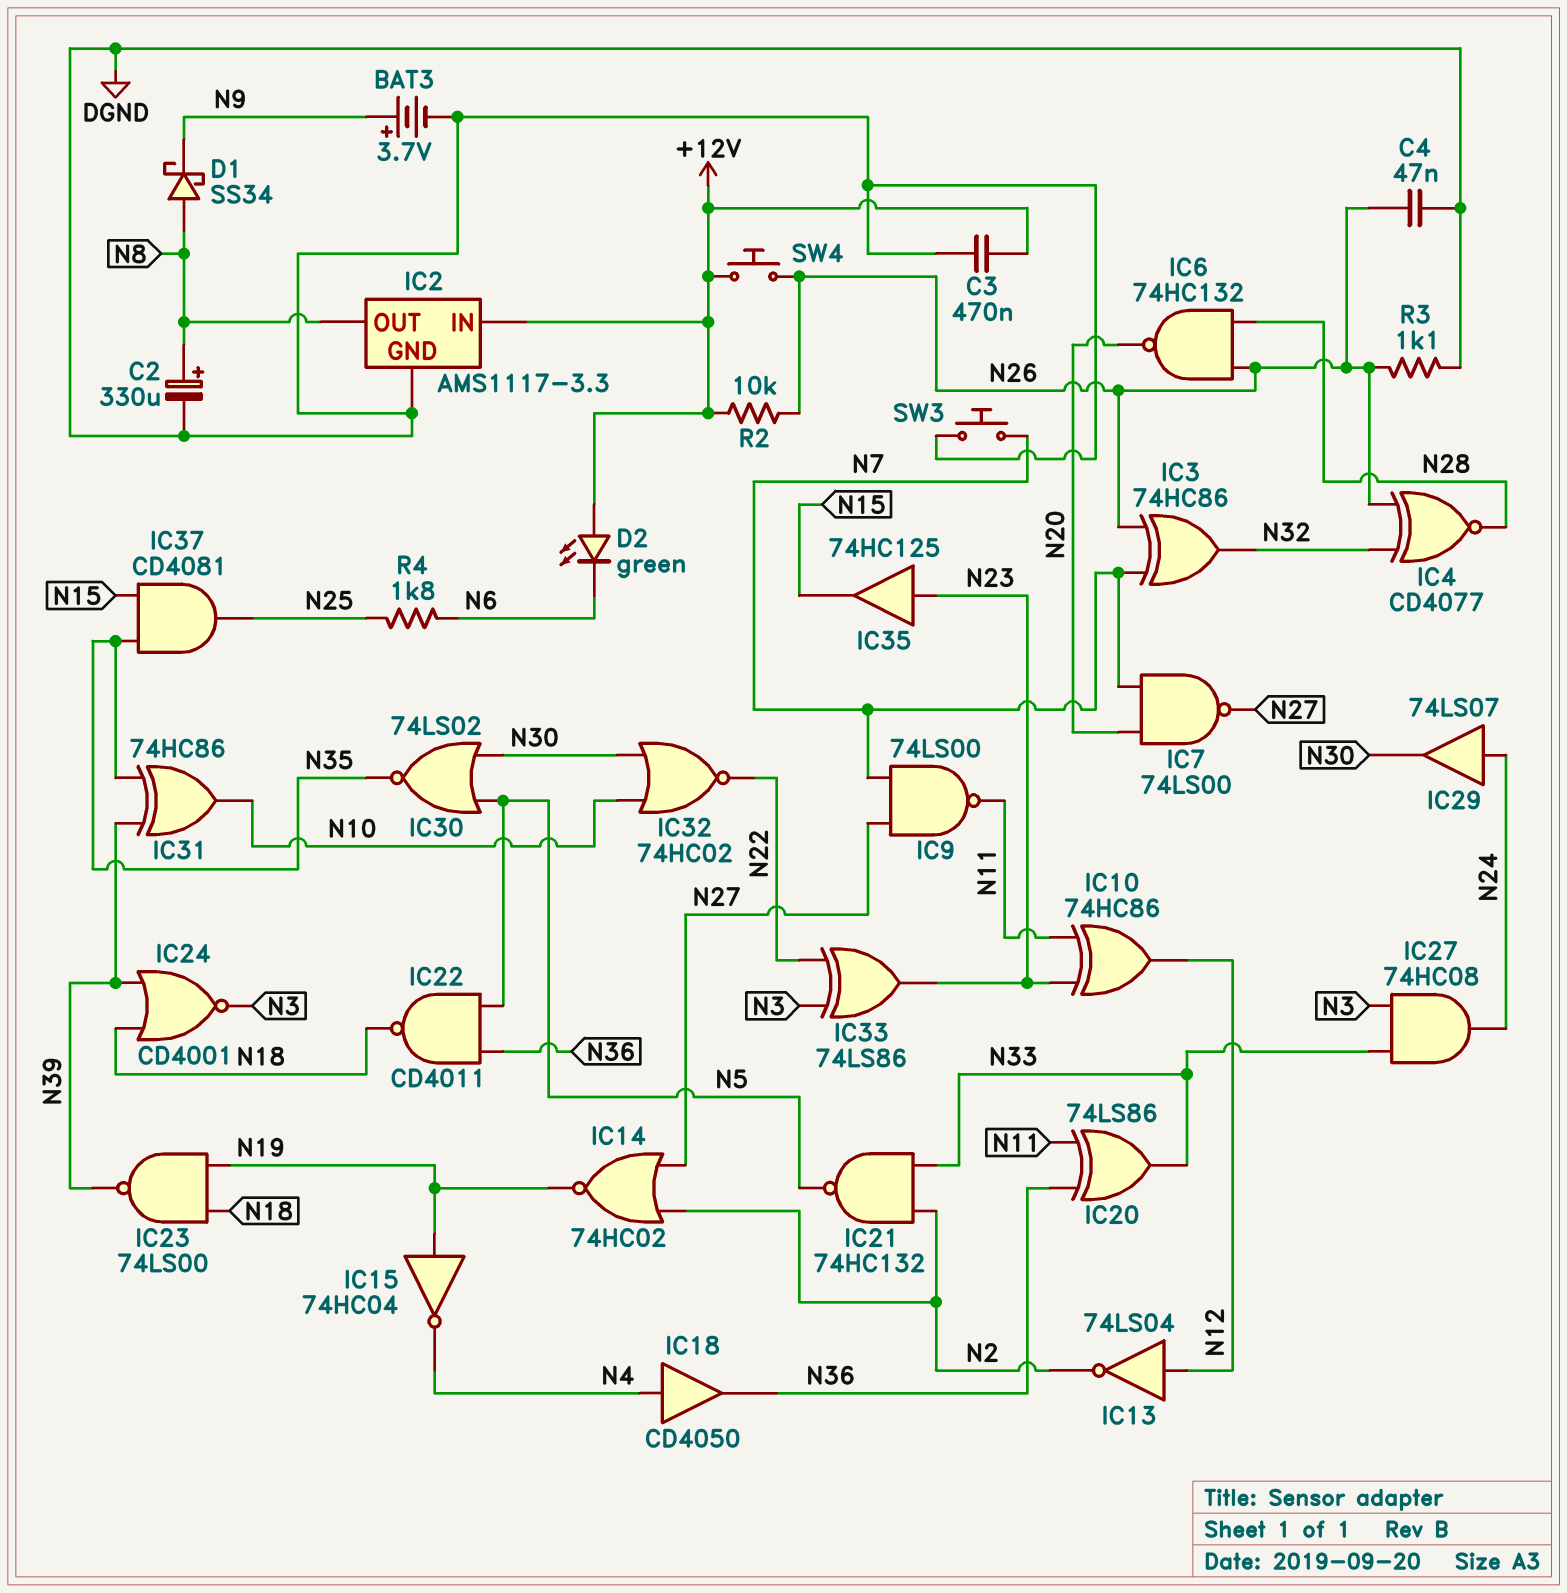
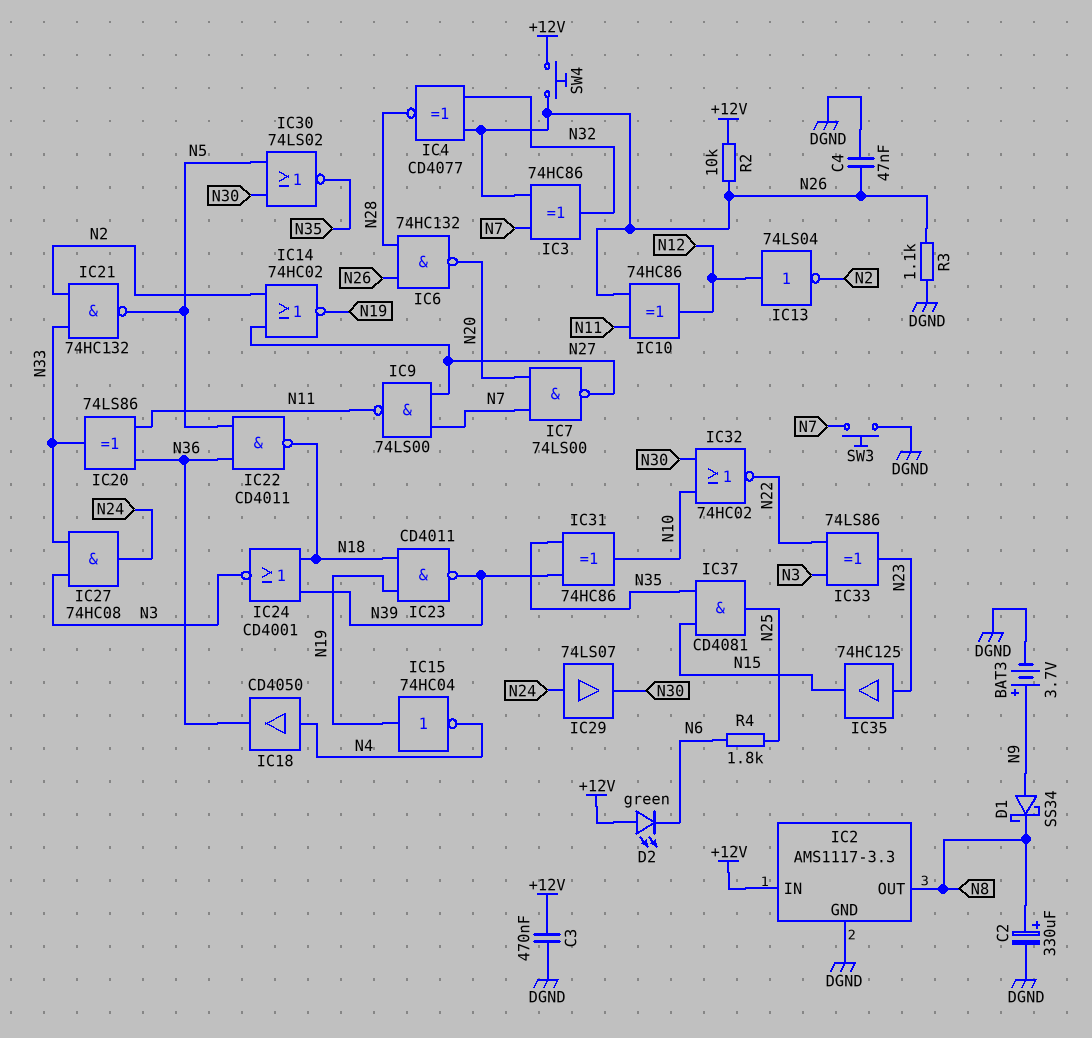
D1: schottky SS34 (A N8, K N9) -> schottky SS34 (A N9, K N8)
IC10: XOR 74HC86 (in N11, in N23, out N12) -> XOR 74HC86 (in N11, in N26, out N12)
IC23: NAND 74LS00 (in N18, in N19, out N39) -> NAND CD4011 (in N18, in N19, out N39)

